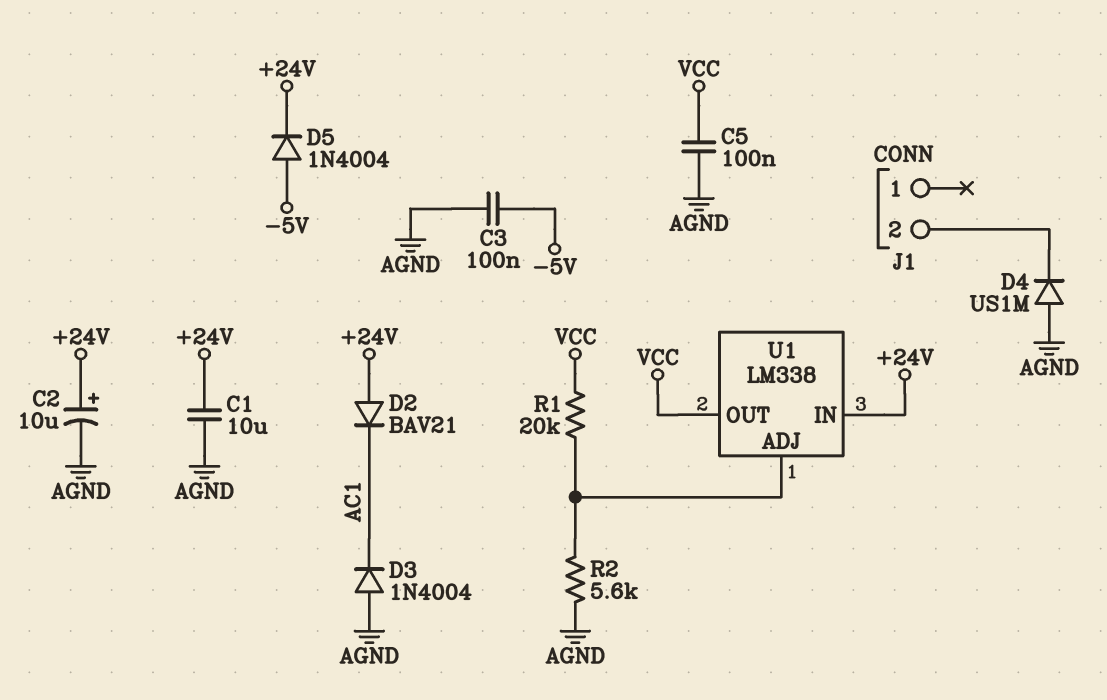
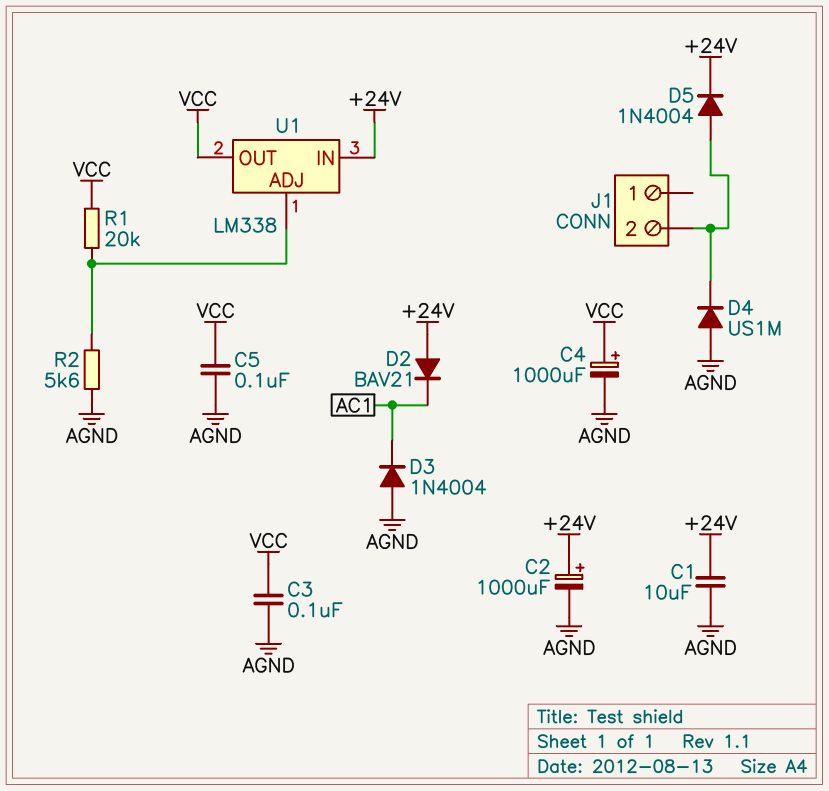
C2: 10uF (plus +24V, minus AGND) -> 1000uF (plus +24V, minus AGND)
C3: 100nF (-5V, AGND) -> 100nF (AGND, VCC)
C4: none -> 1000uF (plus VCC, minus AGND)
D5: diode 1N4004 (A -5V, K +24V) -> diode 1N4004 (A J1/2, K +24V)

